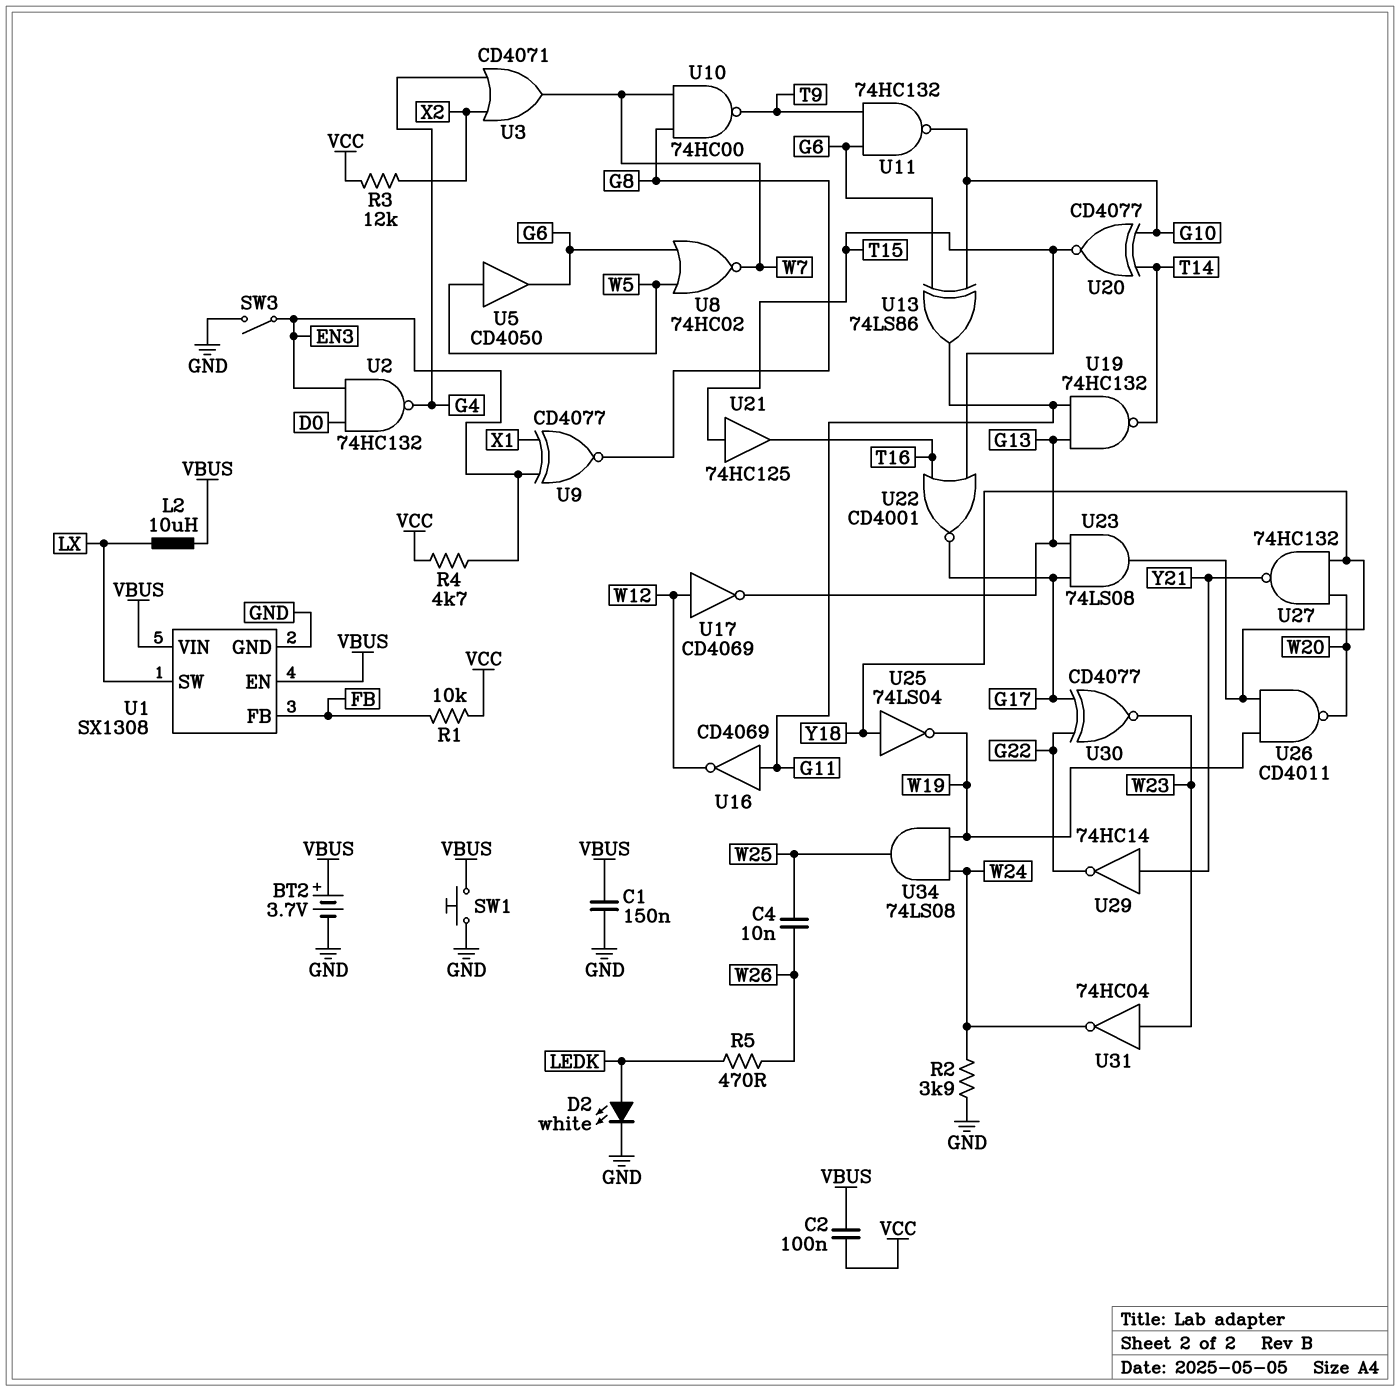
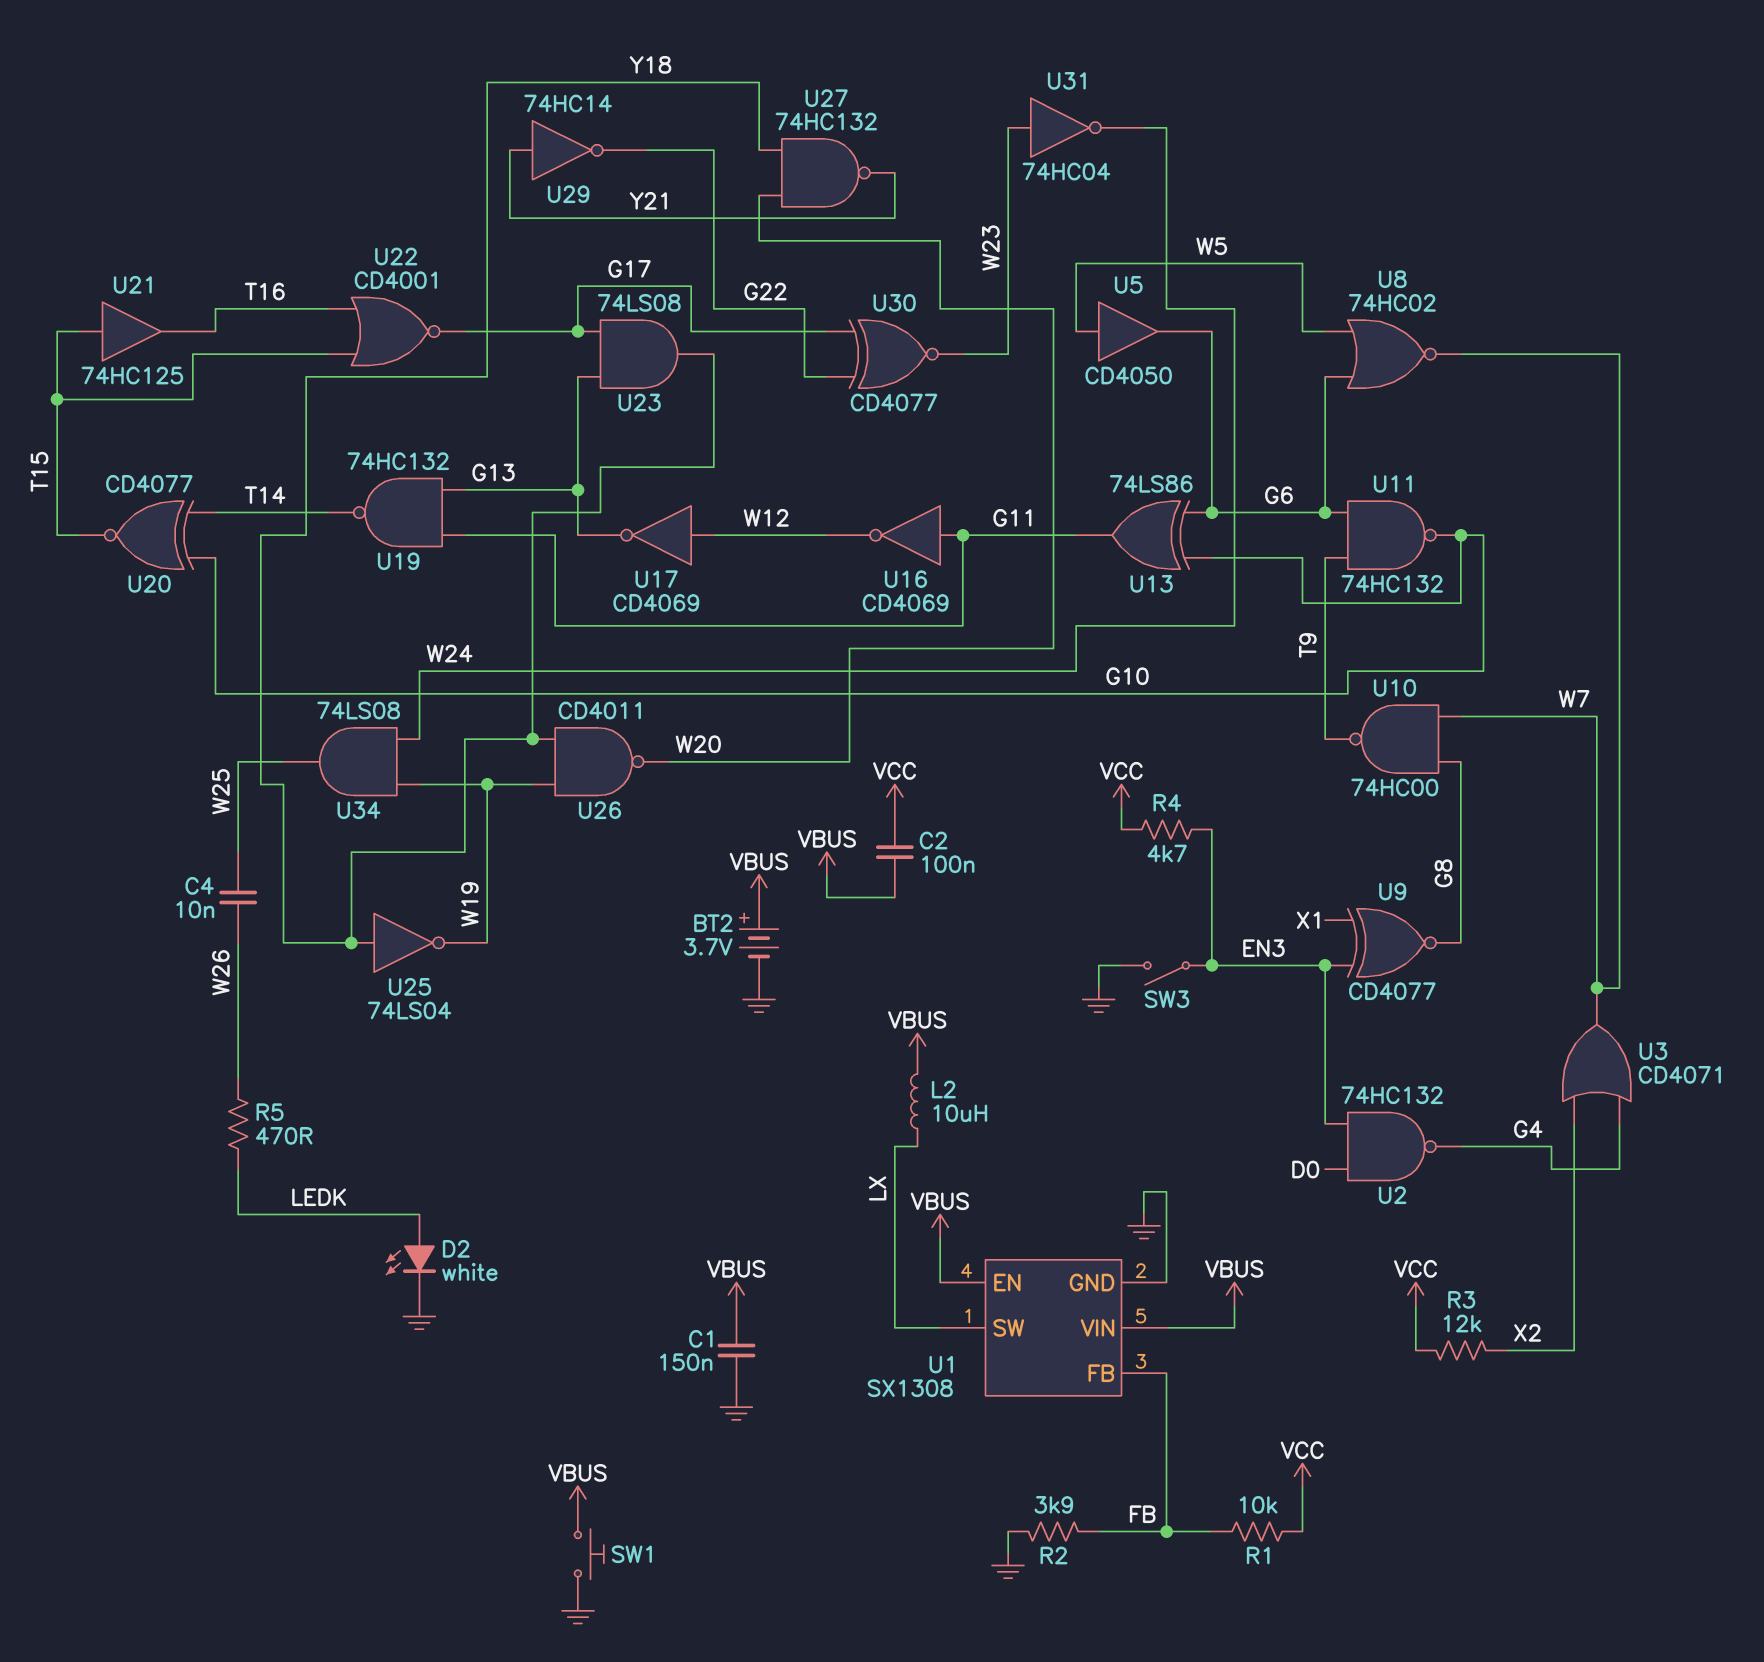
R2: 3.9k (GND, W24) -> 3.9k (FB, GND)

